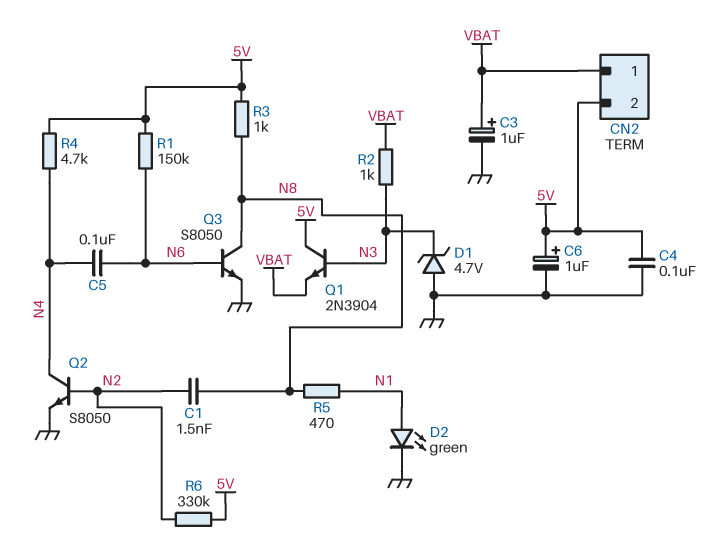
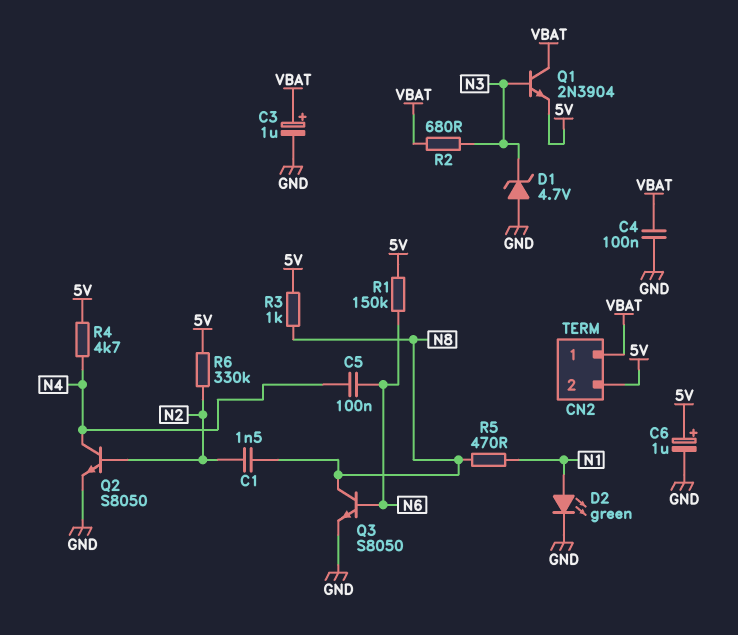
C4: 100nF (5V, GND) -> 100nF (GND, VBAT)
Q1: NPN 2N3904 (B N3, C 5V, E VBAT) -> NPN 2N3904 (B N3, C VBAT, E 5V)
R2: 1k (N3, VBAT) -> 680 (N3, VBAT)

